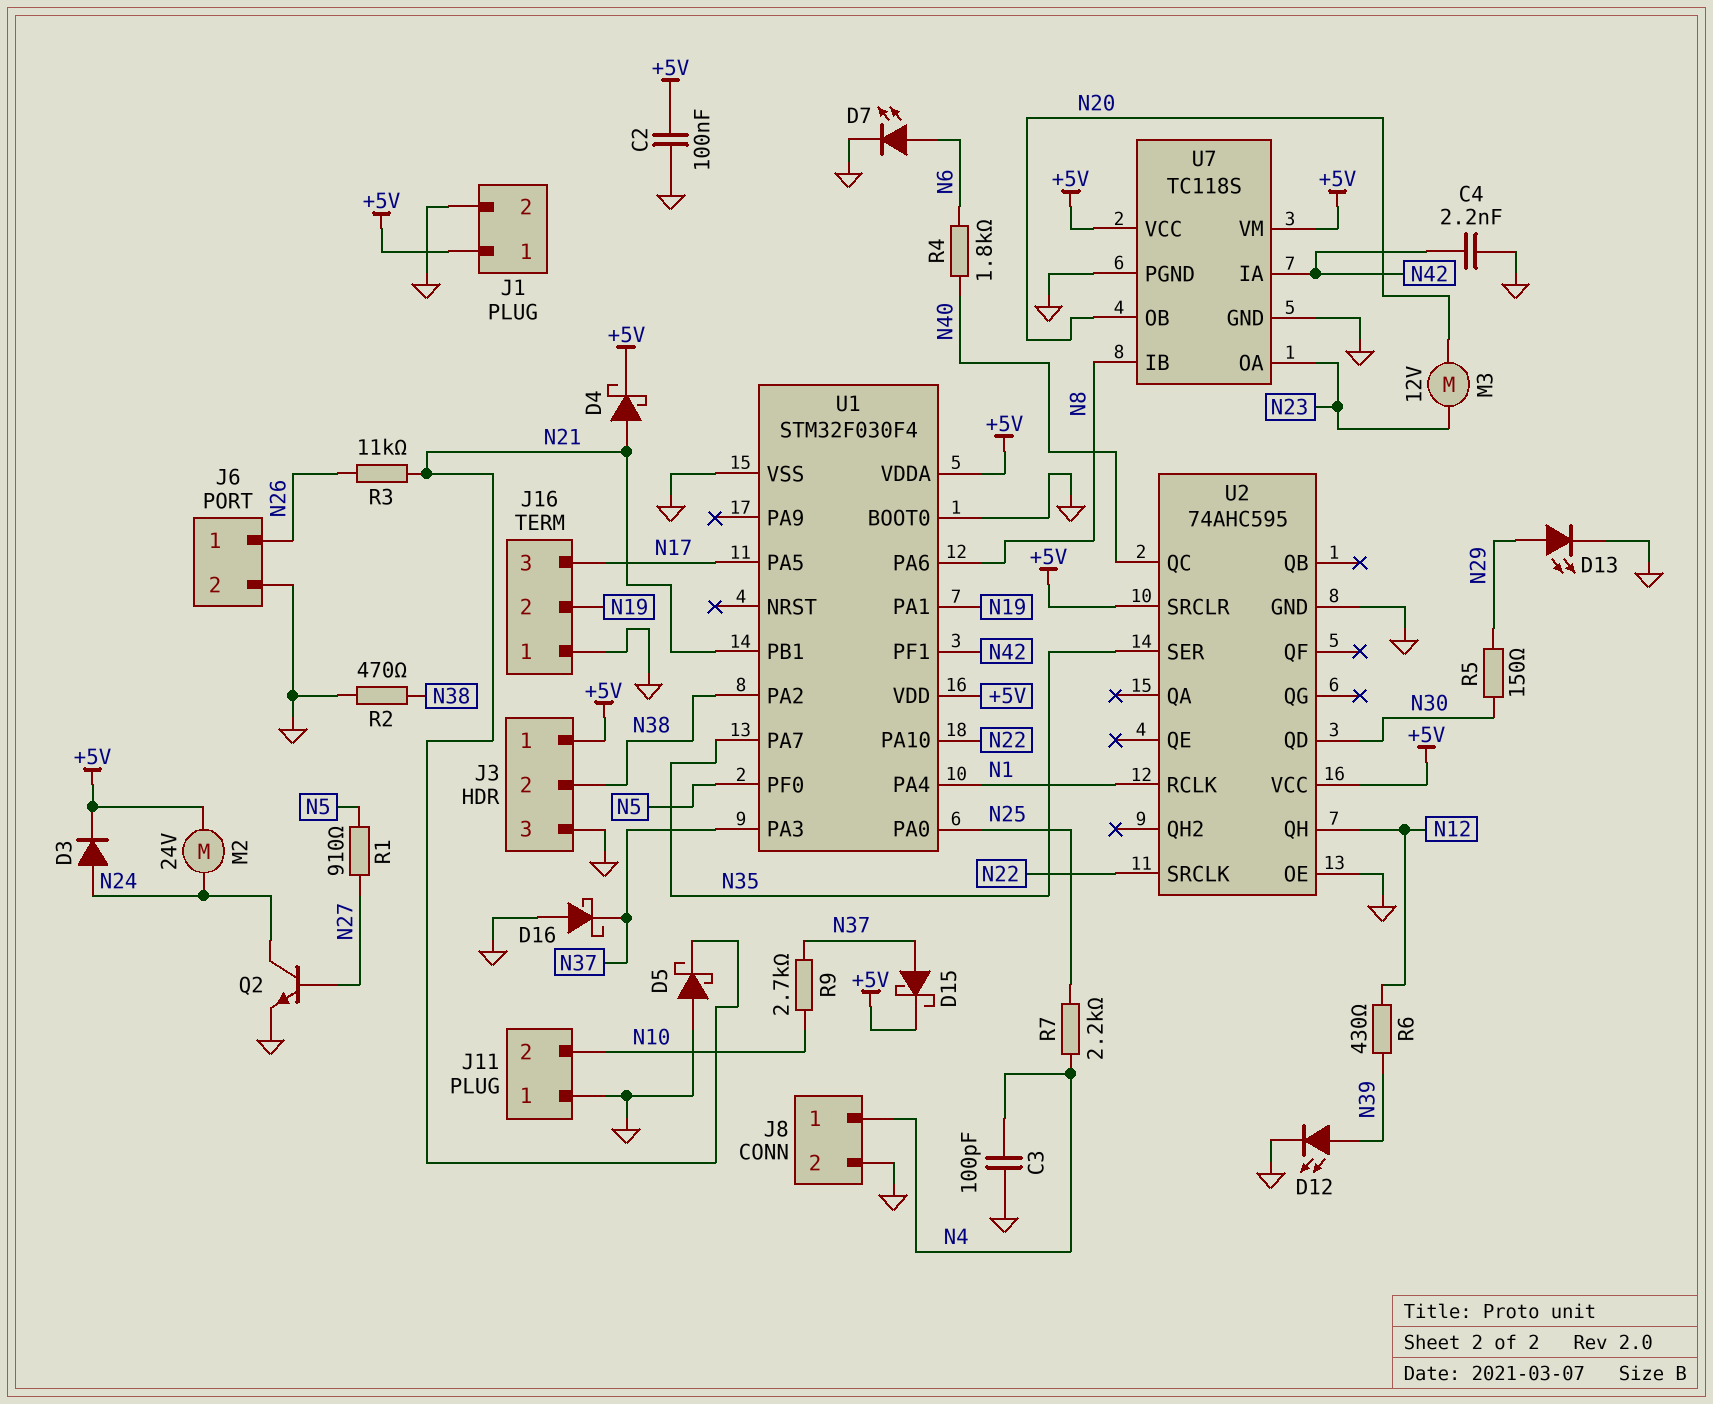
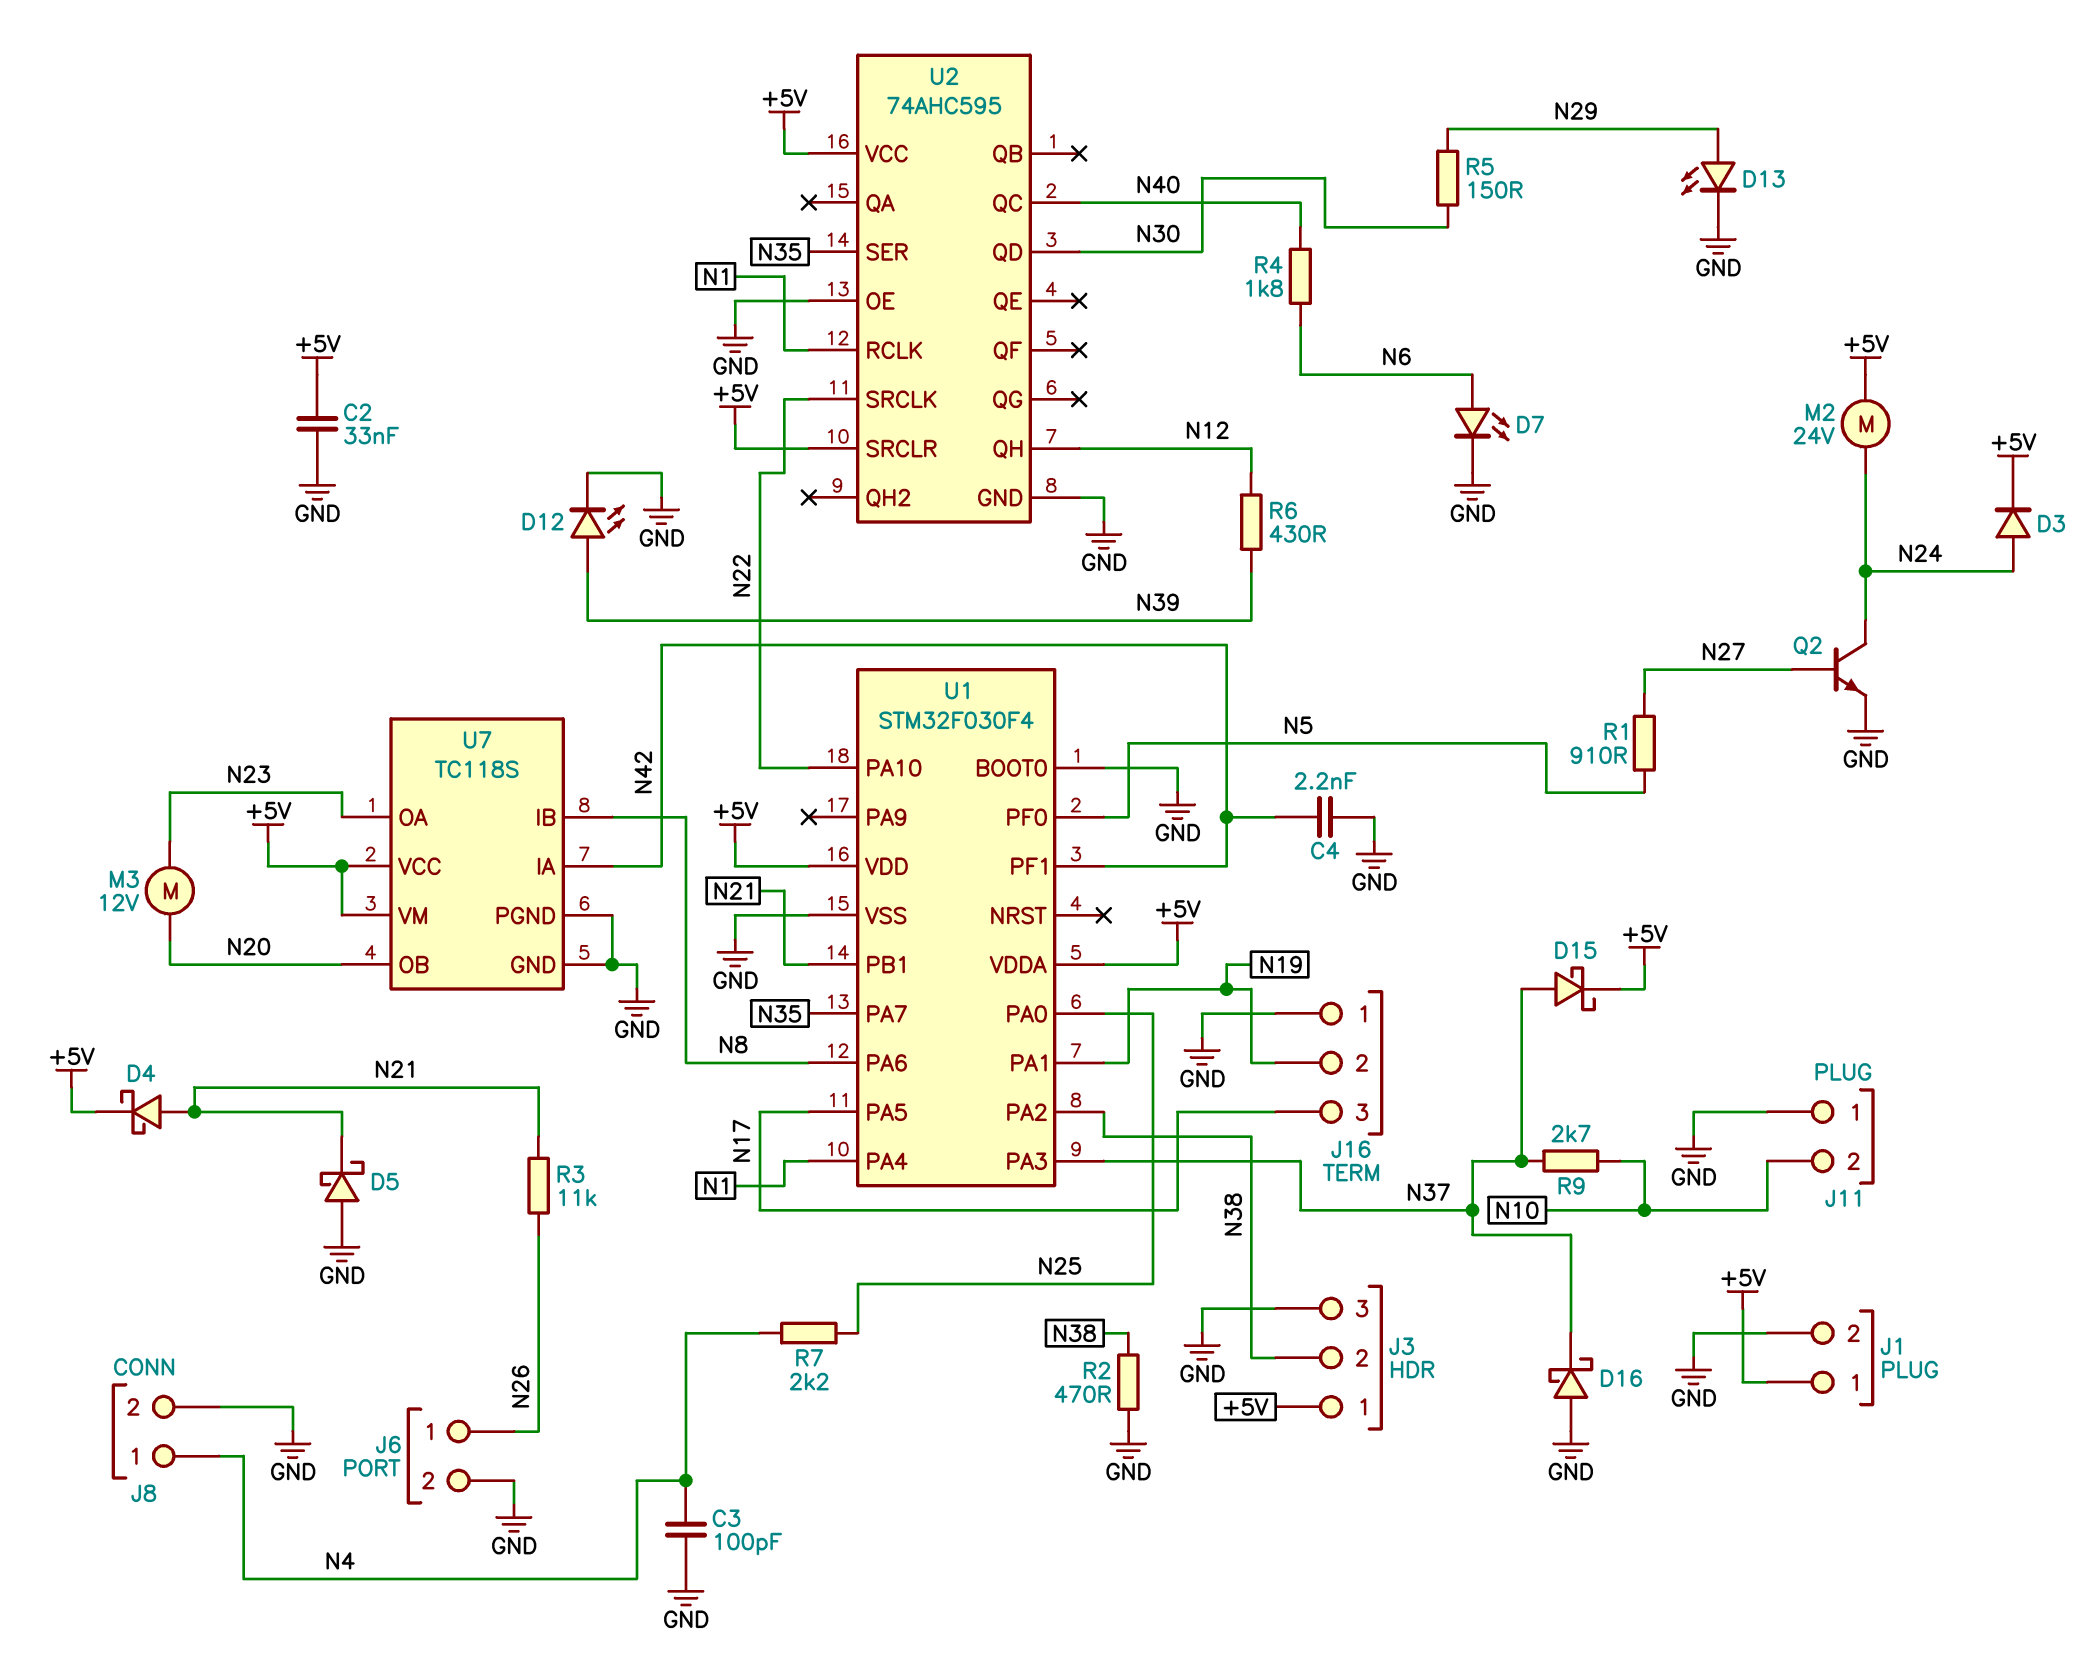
C2: 100nF (+5V, GND) -> 33nF (+5V, GND)

